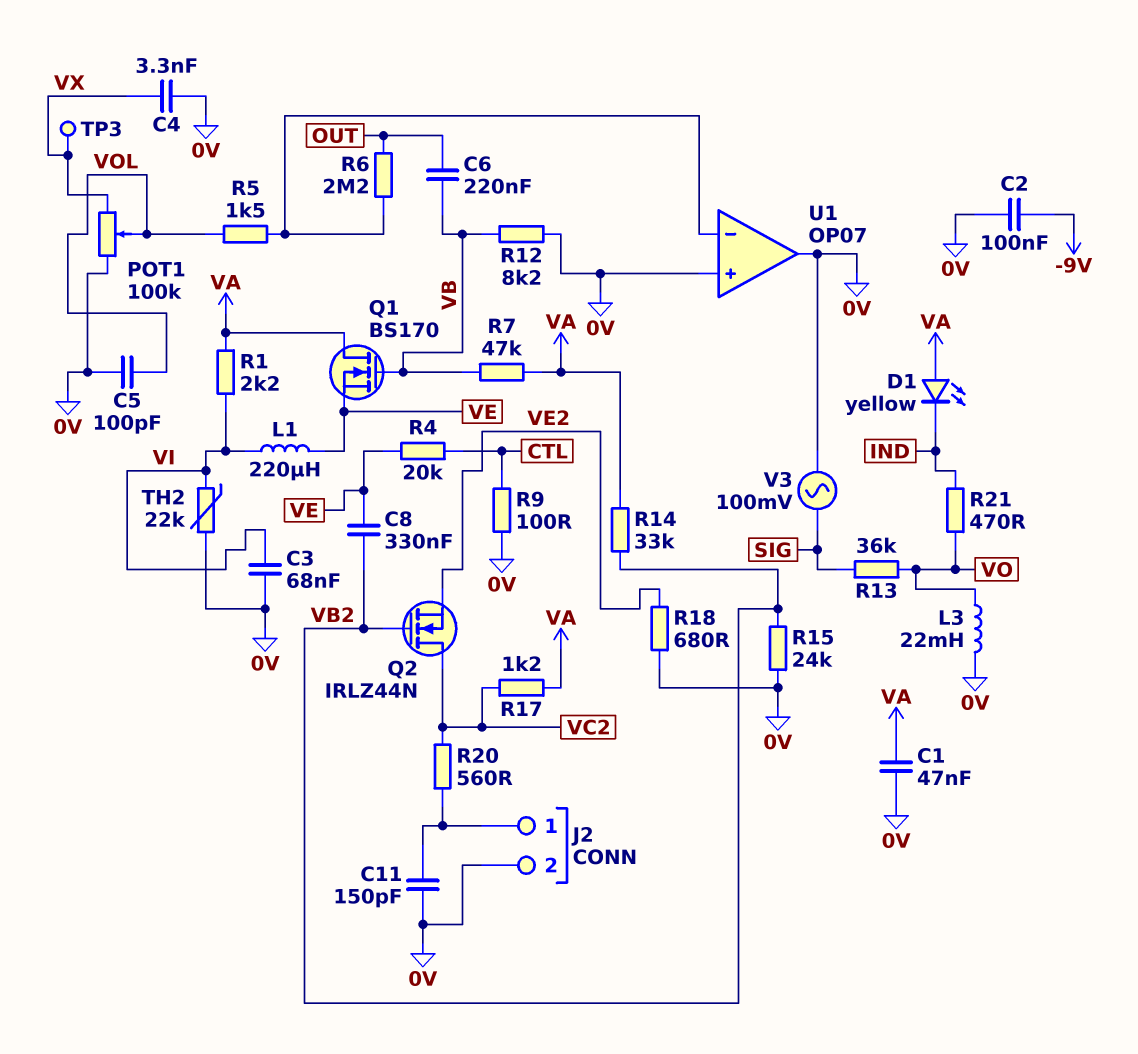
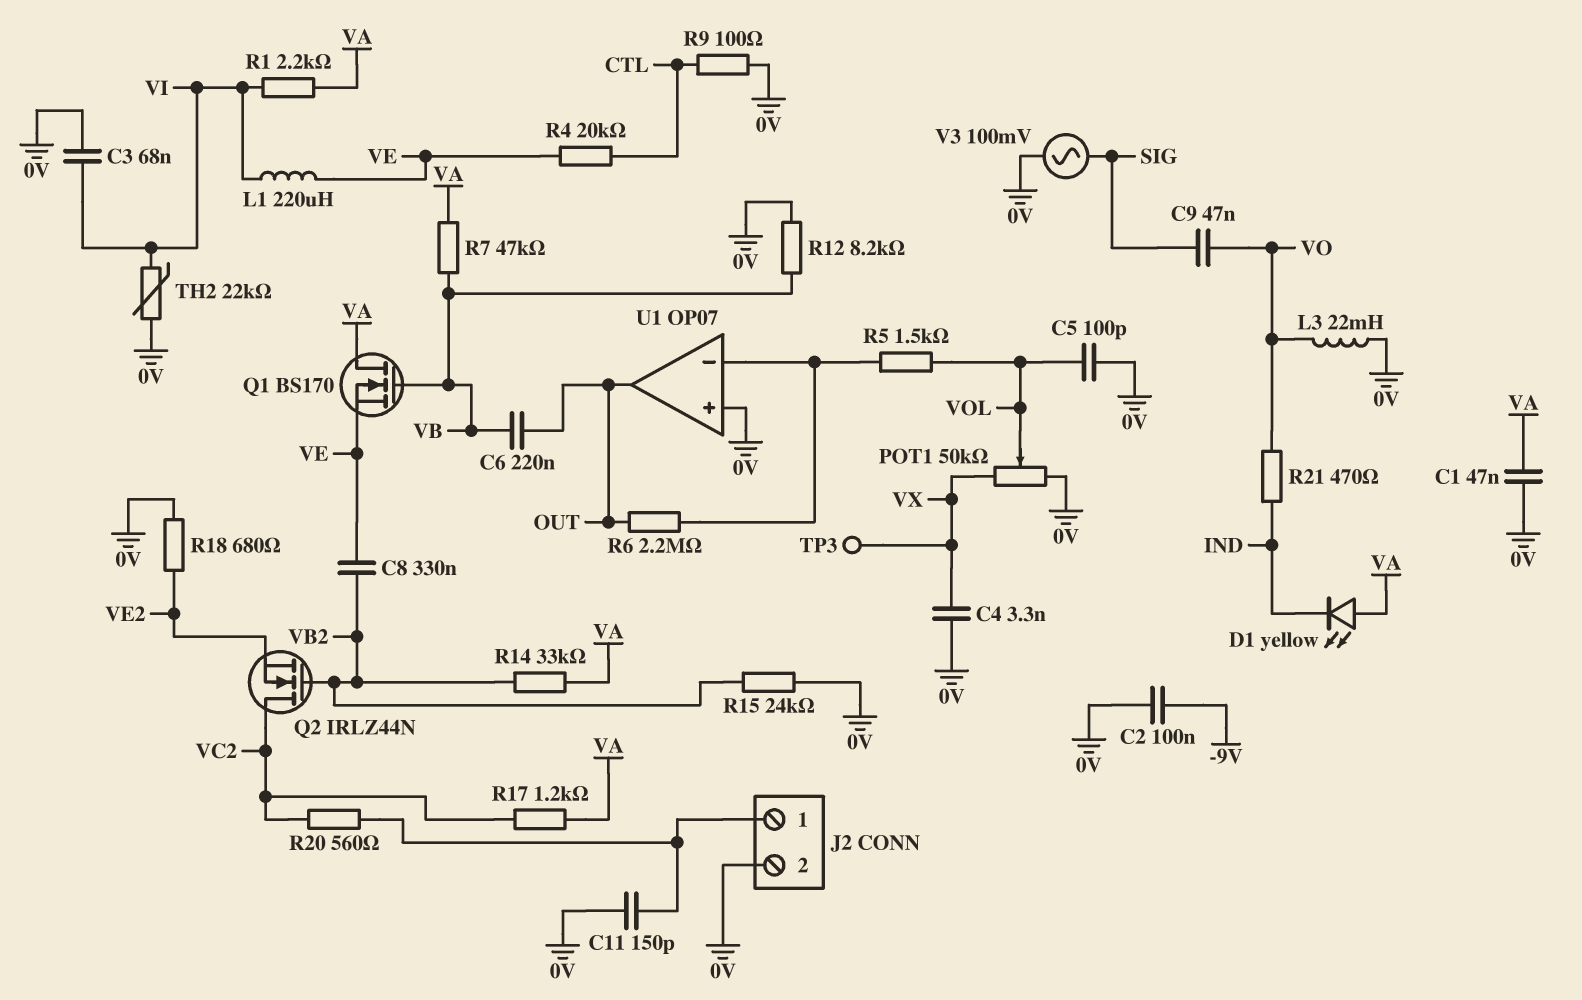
C9: none -> 47nF (SIG, VO)
POT1: 100k (0V, VX, wiper VOL) -> 50k (0V, VX, wiper VOL)
R13: 36k (SIG, VO) -> none
U1 pin out: 0V -> OUT

